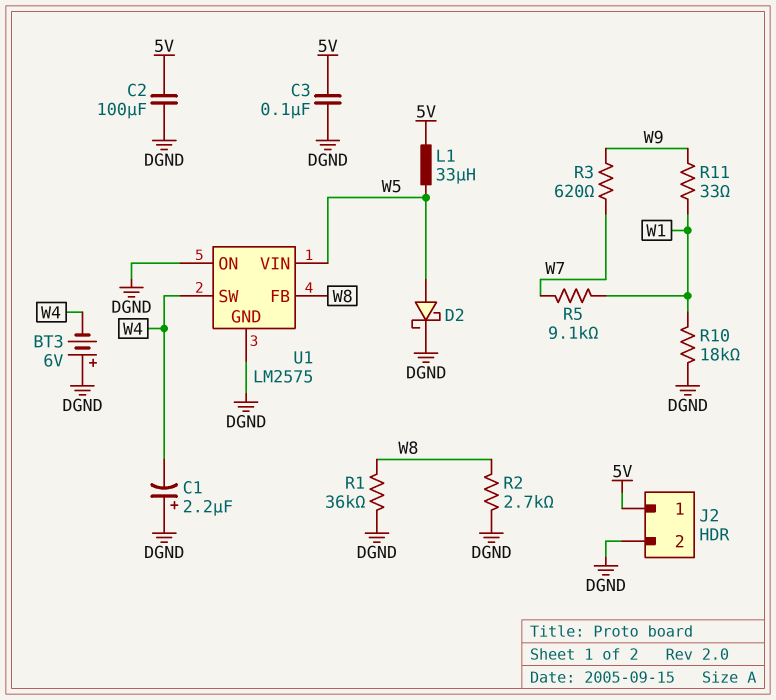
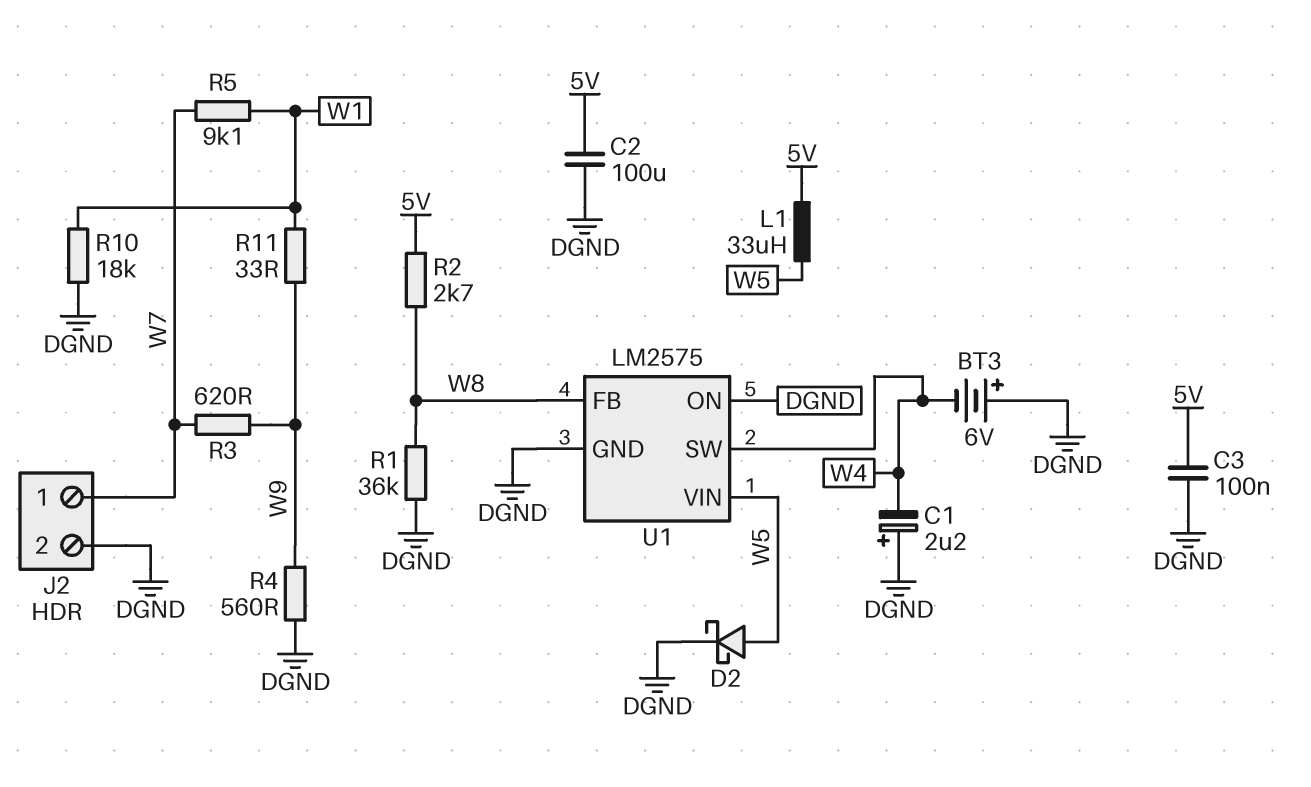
J2 pin 1: 5V -> W7
R2: 2.7k (DGND, W8) -> 2.7k (5V, W8)
R4: none -> 560 (DGND, W9)

